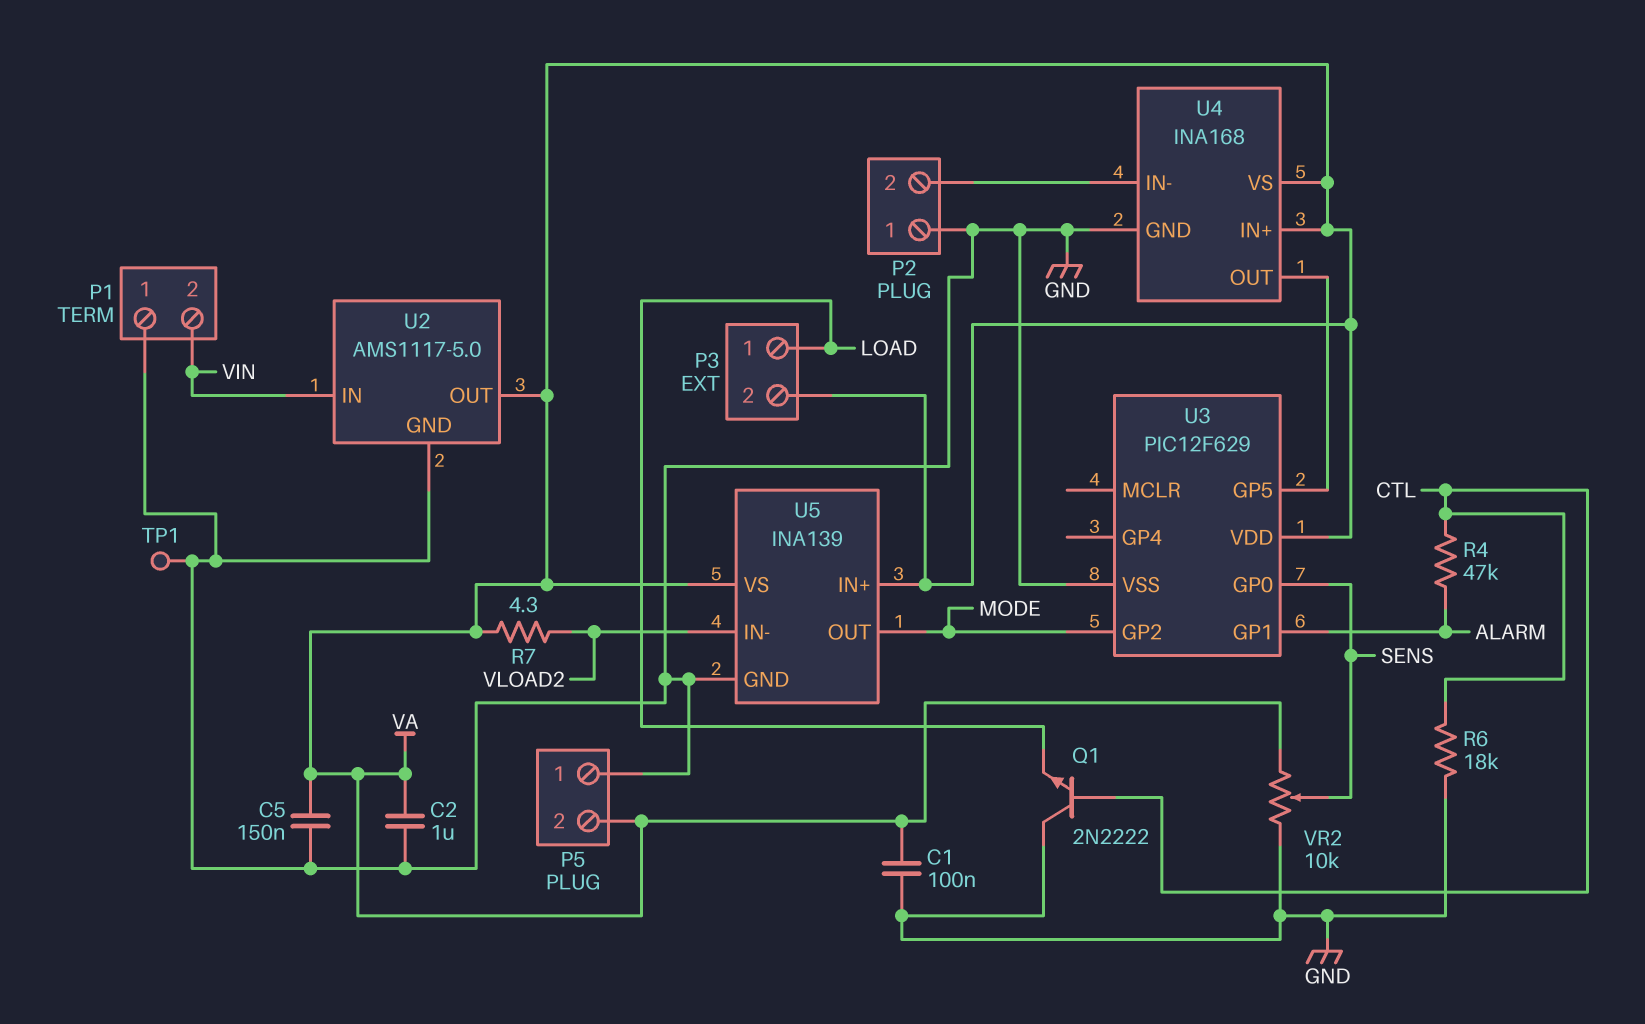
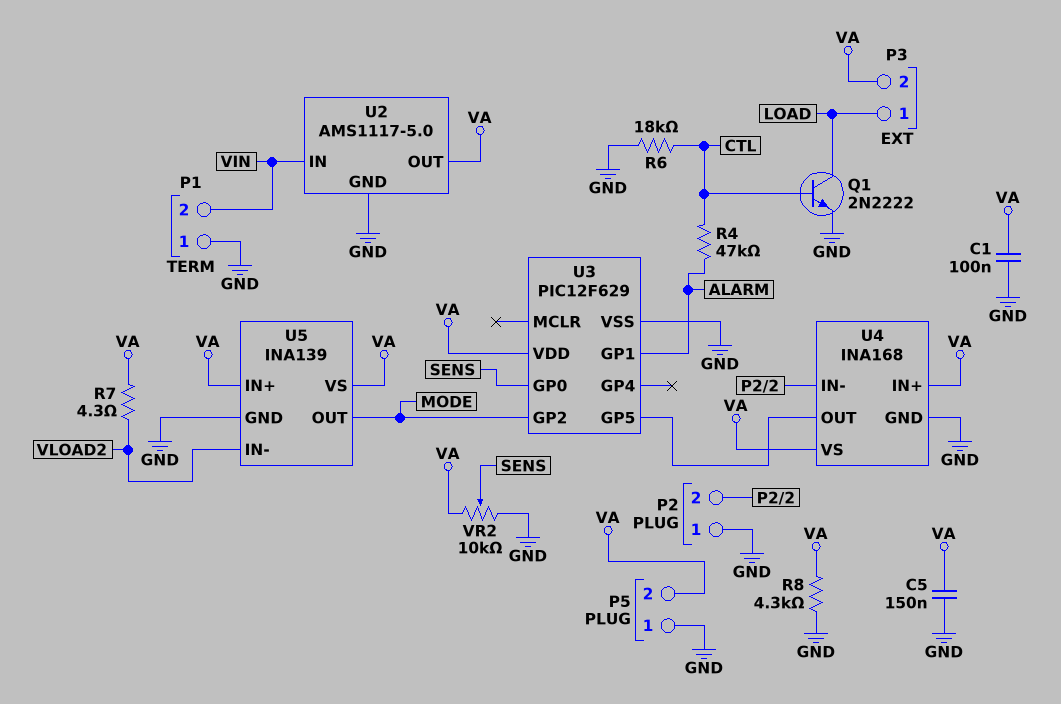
C2: 1uF (GND, VA) -> none
Q1: NPN 2N2222 (B CTL, C GND, E LOAD) -> NPN 2N2222 (B CTL, C LOAD, E GND)
R8: none -> 4.3k (GND, VA)
TP1: test point (GND) -> none

